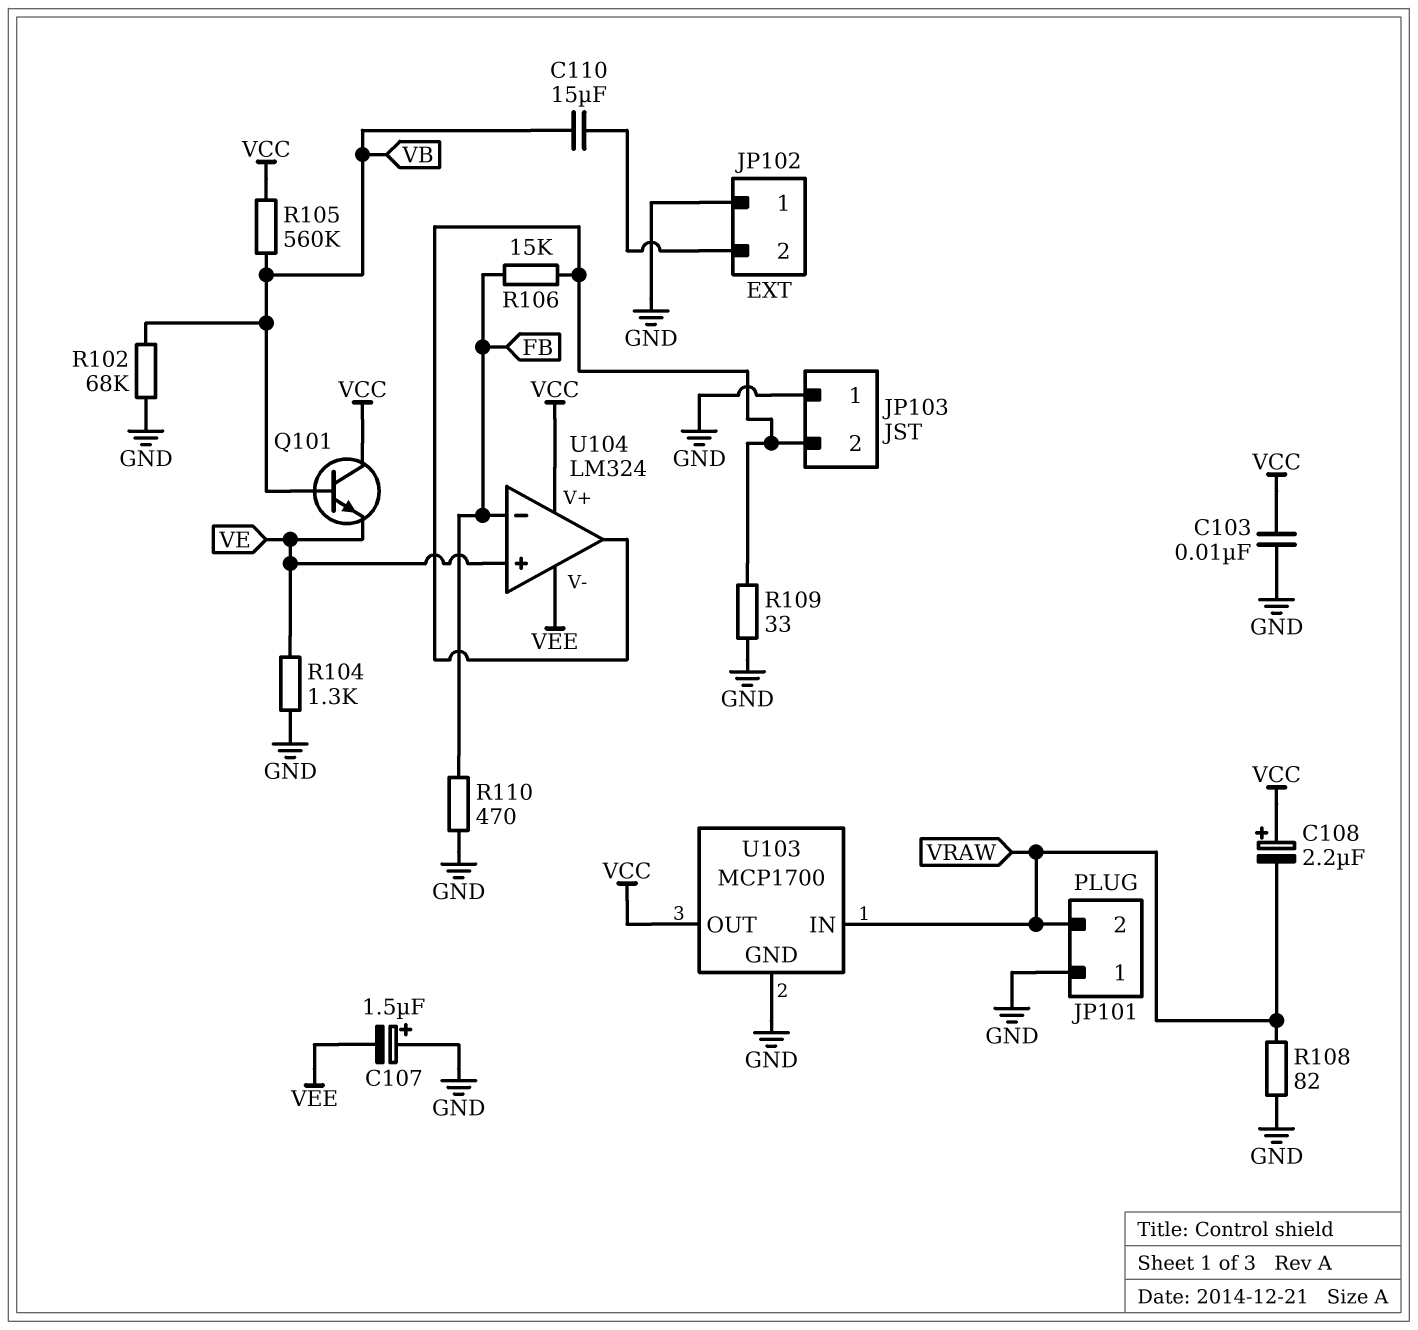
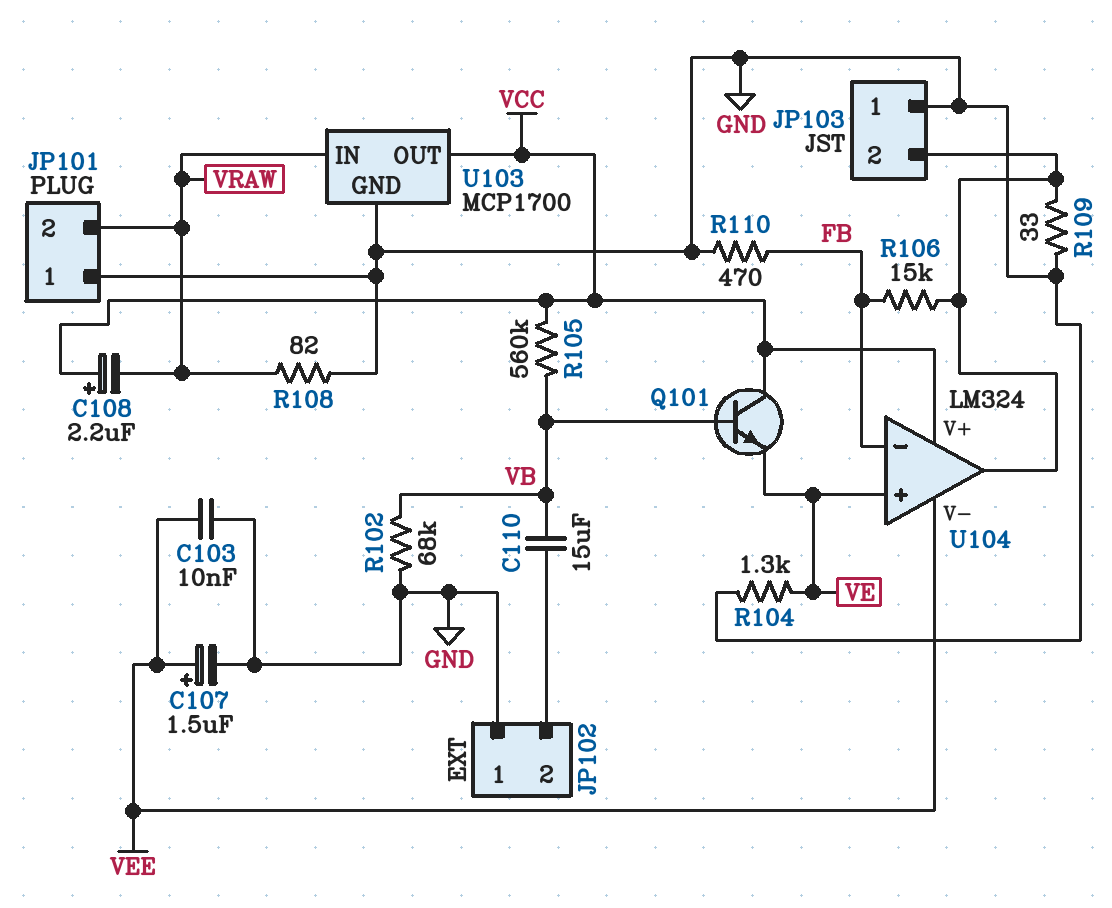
C103: 10nF (GND, VCC) -> 10nF (GND, VEE)
C107: 1.5uF (plus GND, minus VEE) -> 1.5uF (plus VEE, minus GND)

